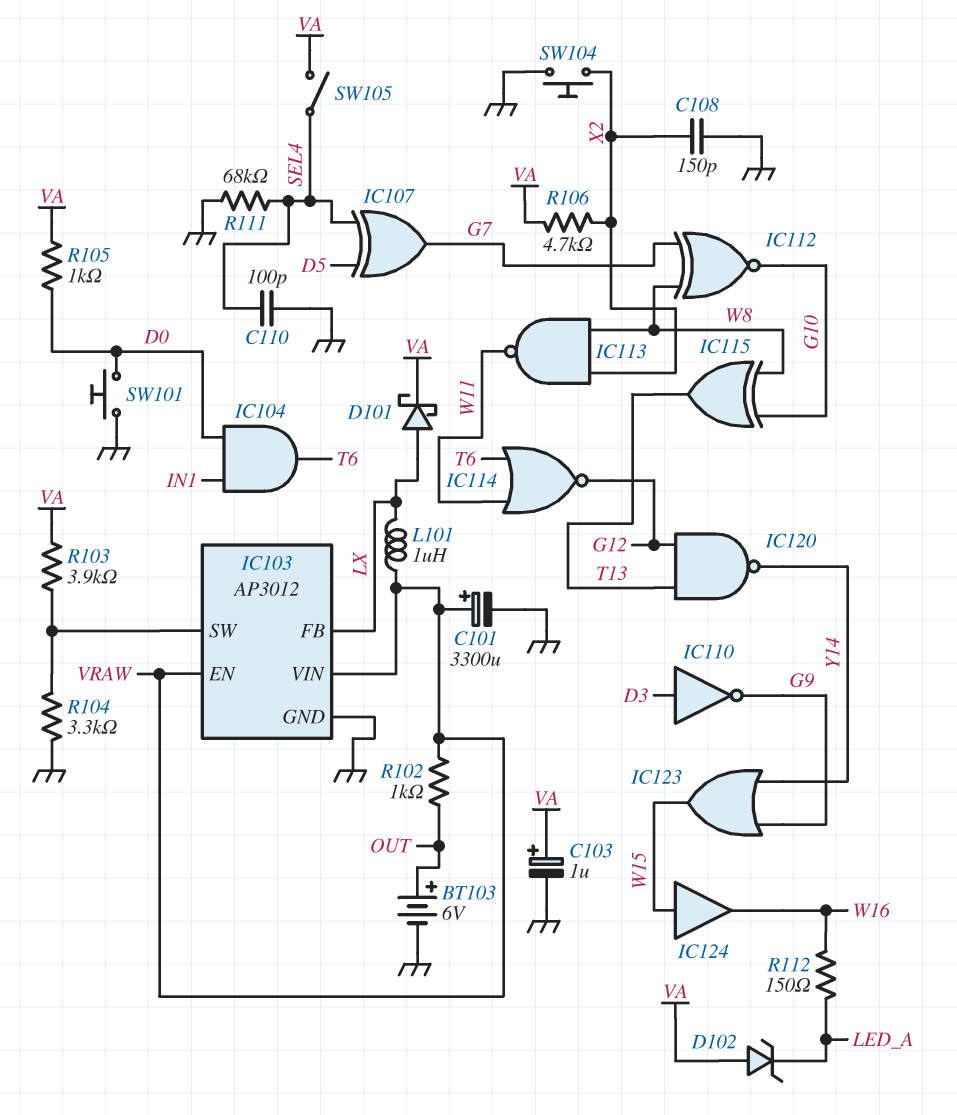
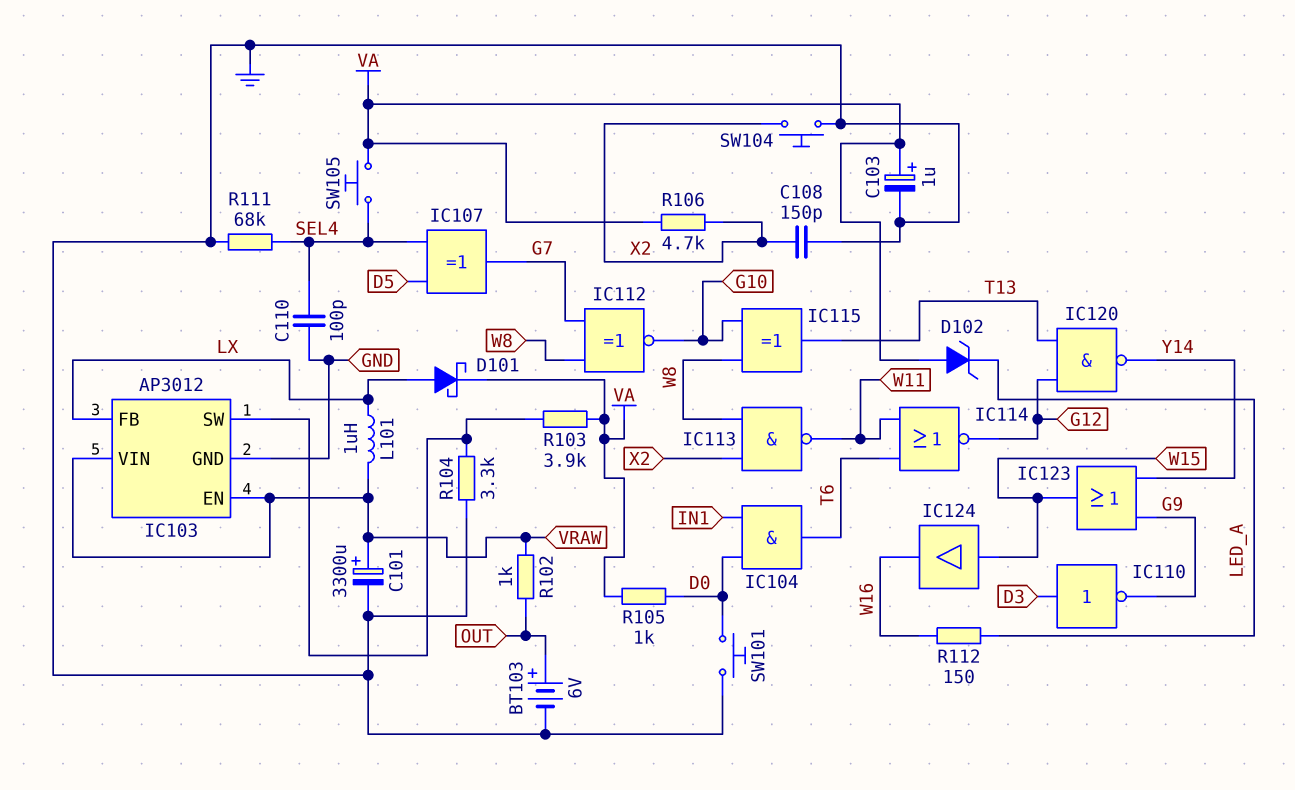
SW105: switch (SEL4, VA) -> button (SEL4, VA)

